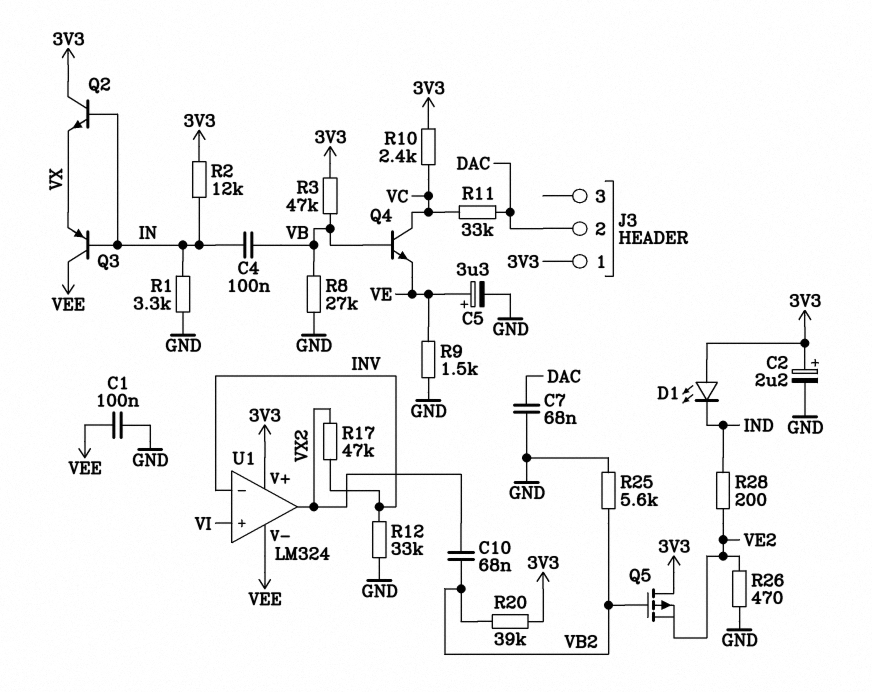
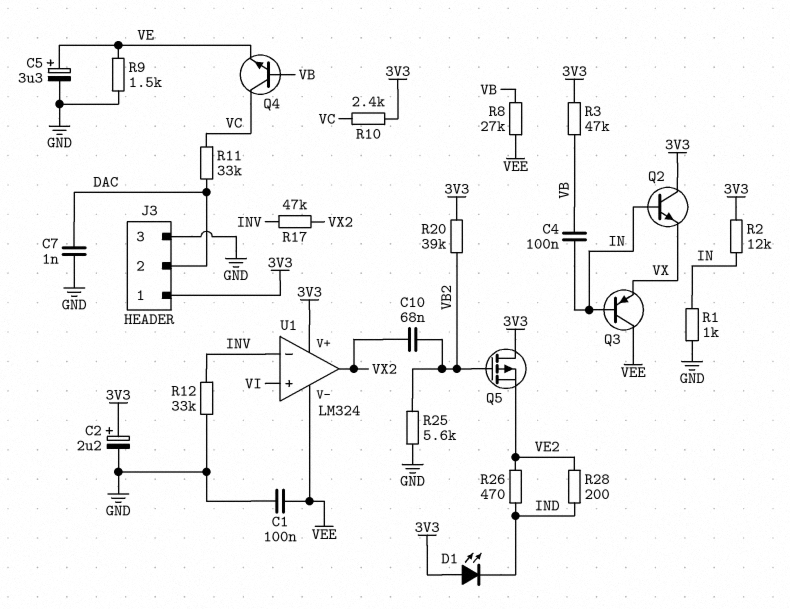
C7: 68nF (DAC, GND) -> 1nF (DAC, GND)
J3 pin 3: none -> GND
R1: 3.3k (GND, IN) -> 1k (GND, IN)
R8: 27k (GND, VB) -> 27k (VB, VEE)
R26: 470 (GND, VE2) -> 470 (IND, VE2)

